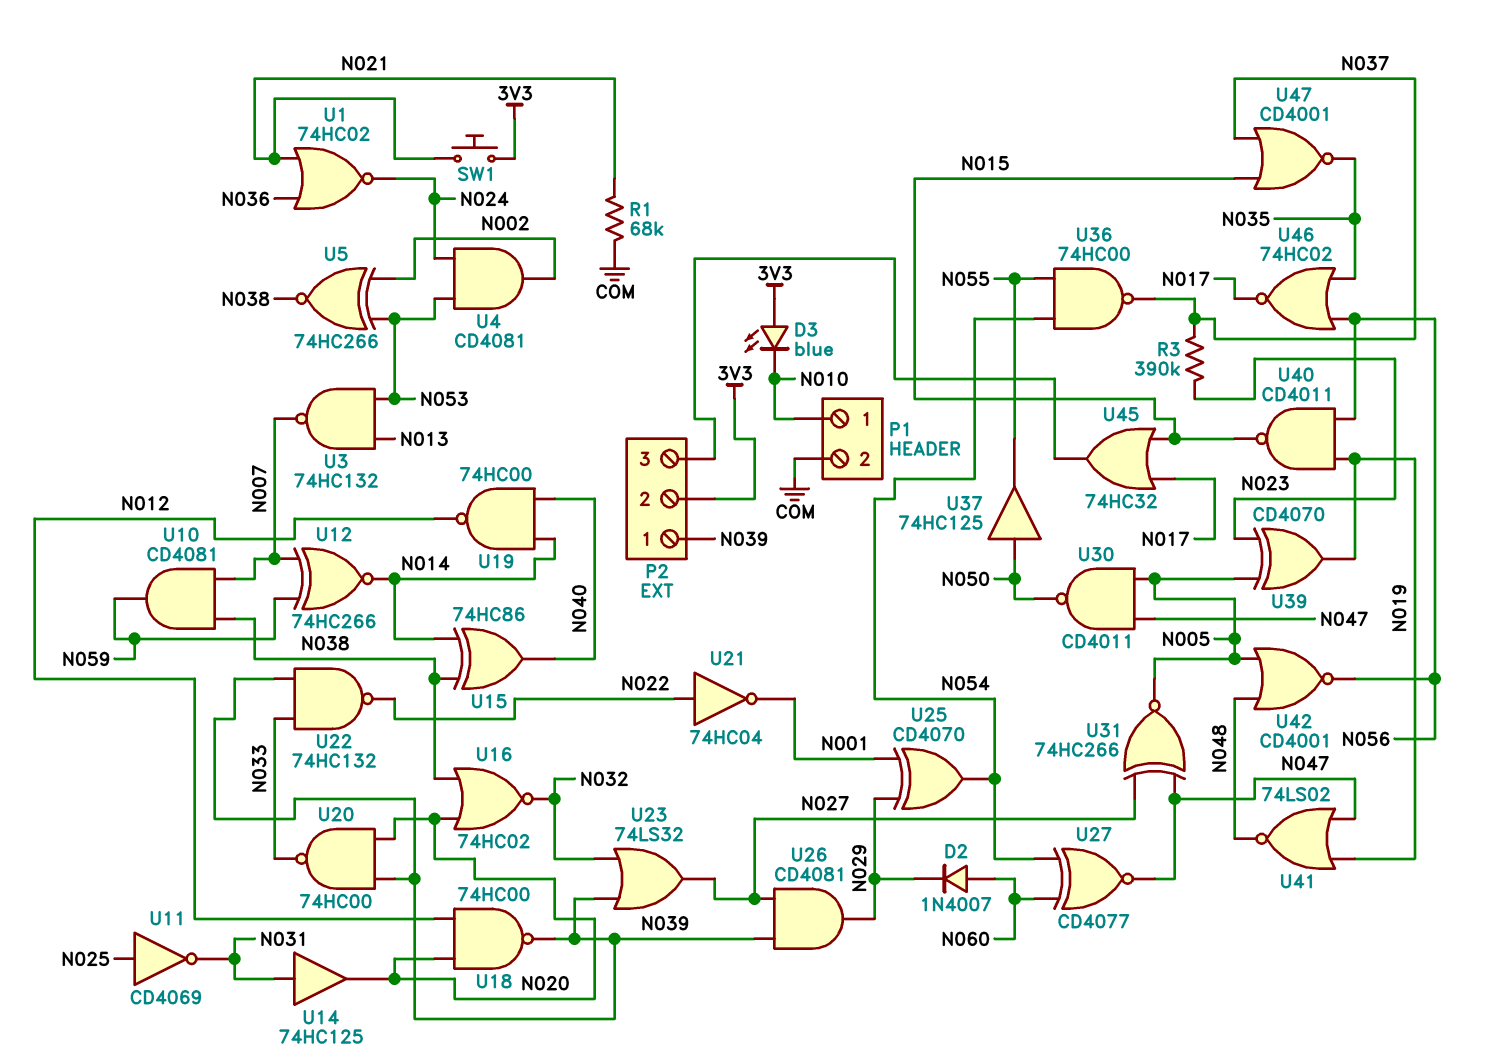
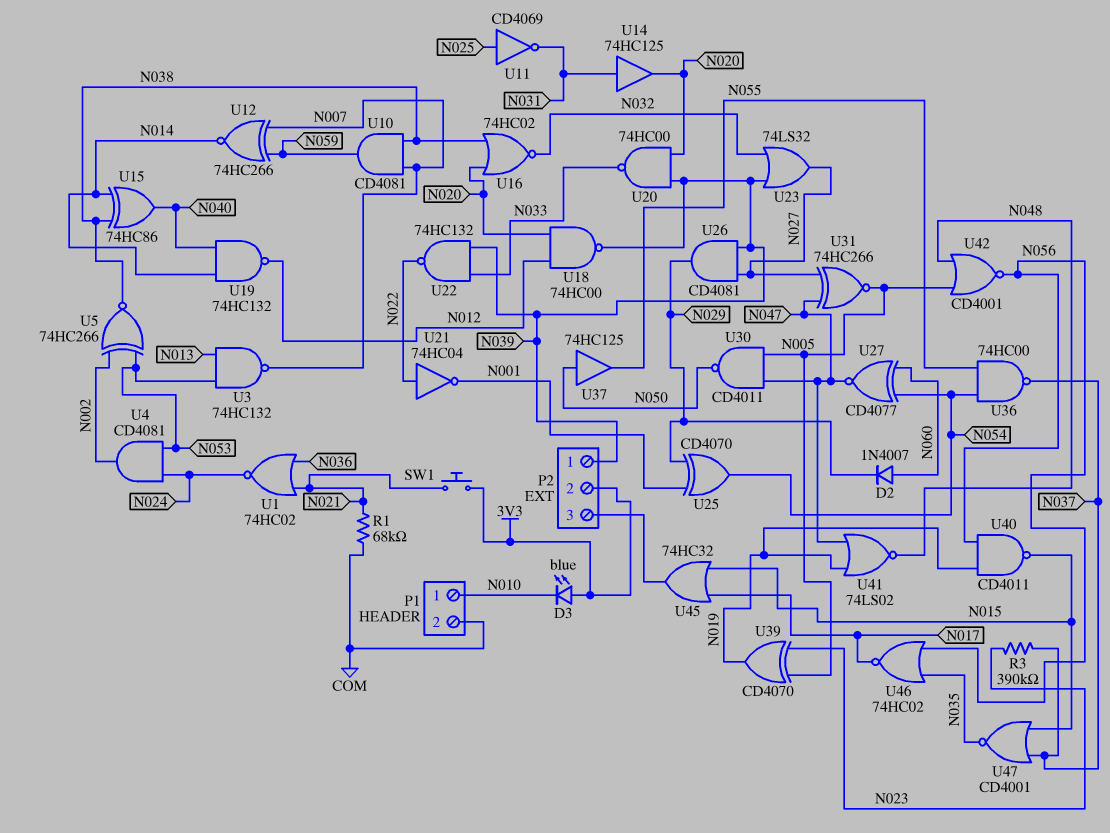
U19: NAND 74HC00 (in N014, in N040, out N012) -> NAND 74HC132 (in N014, in N040, out N012)

